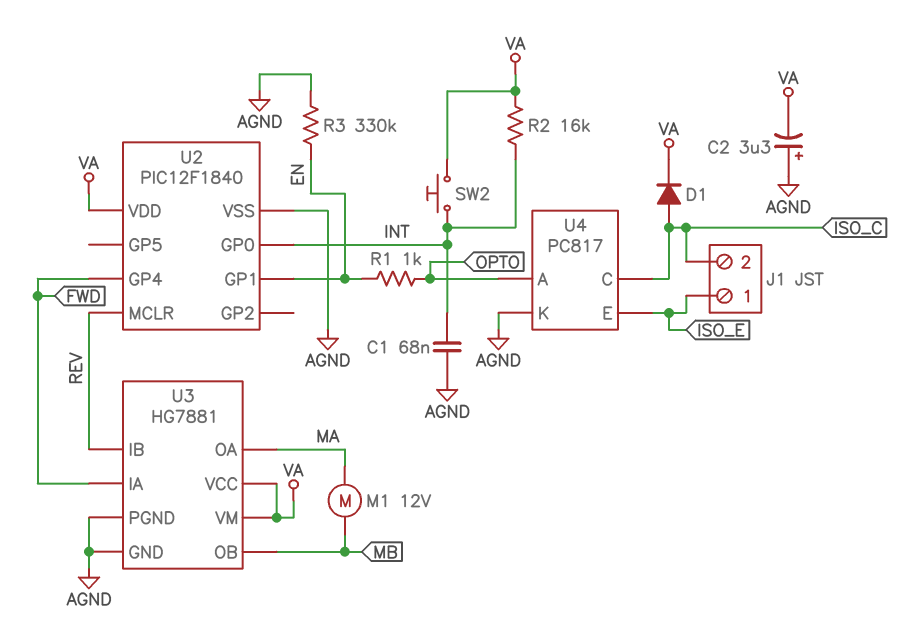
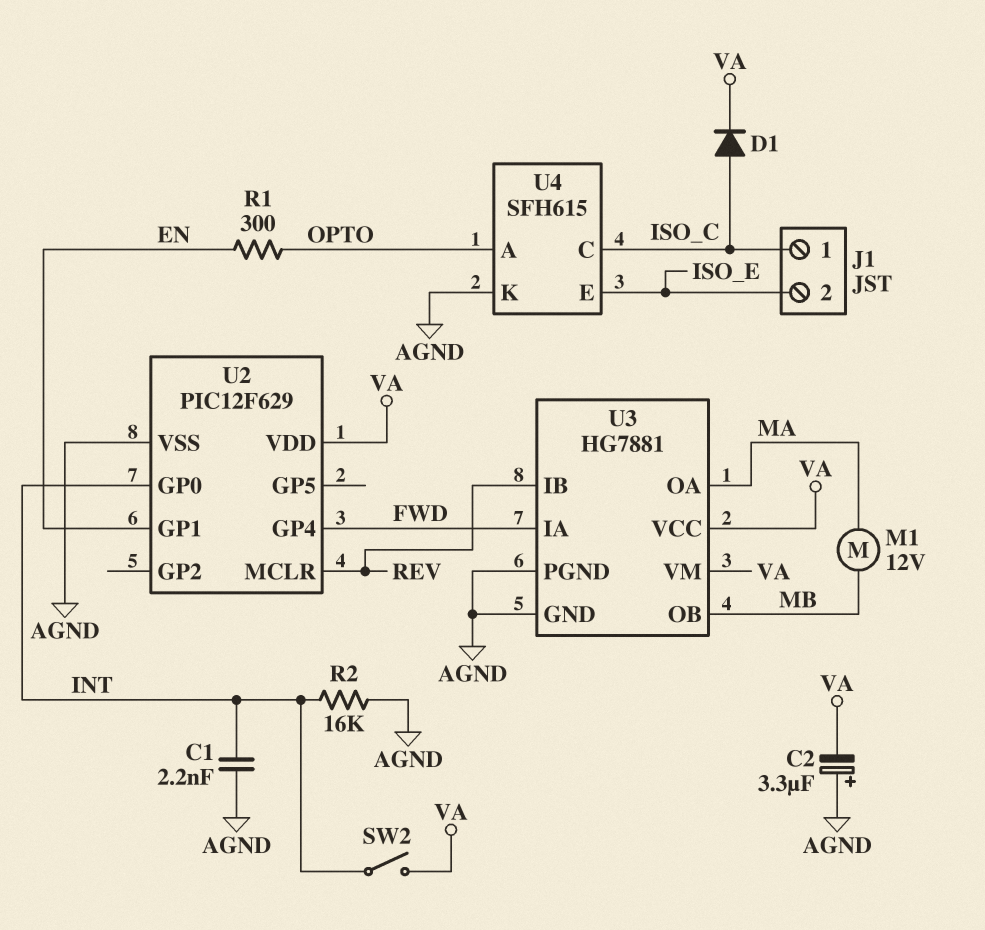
C1: 68nF (AGND, INT) -> 2.2nF (AGND, INT)
J1 pin 1: ISO_E -> ISO_C
J1 pin 2: ISO_C -> ISO_E
R1: 1k (EN, OPTO) -> 300 (EN, OPTO)
R2: 16k (INT, VA) -> 16k (AGND, INT)
R3: 330k (AGND, EN) -> none
SW2: button (INT, VA) -> switch (INT, VA)
U2: PIC12F1840 -> PIC12F629
U4: PC817 -> SFH615

